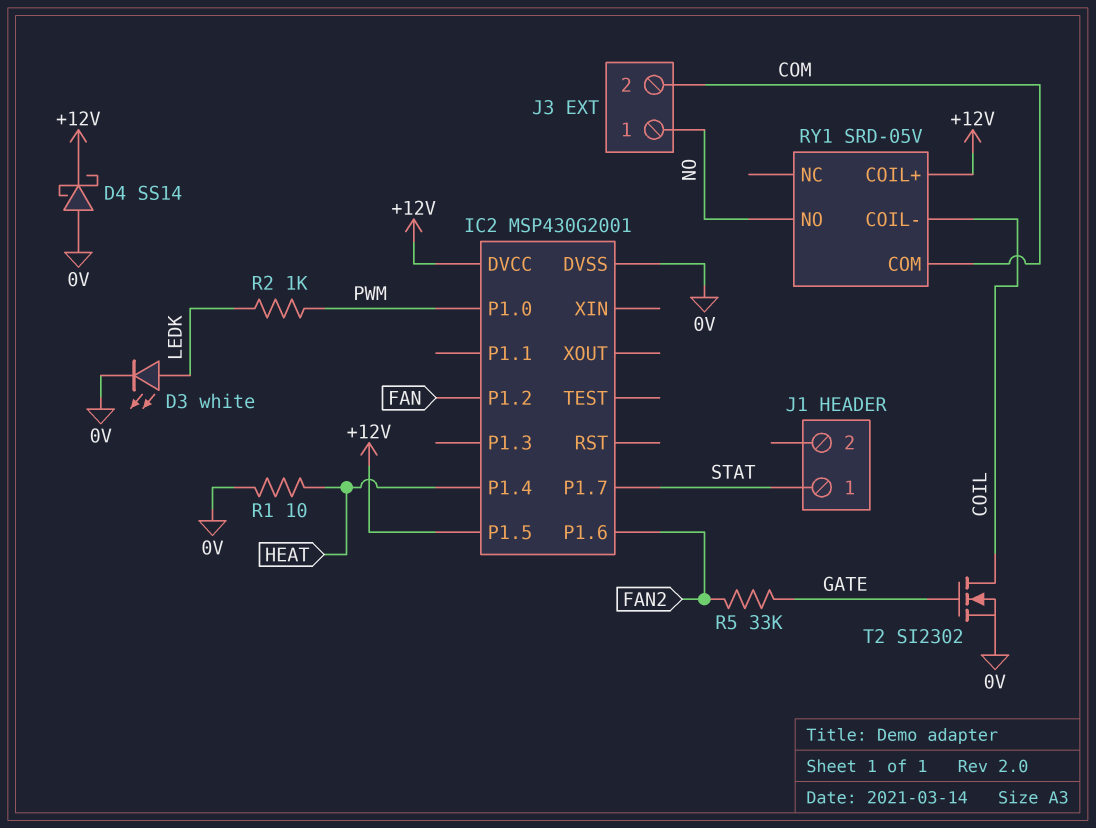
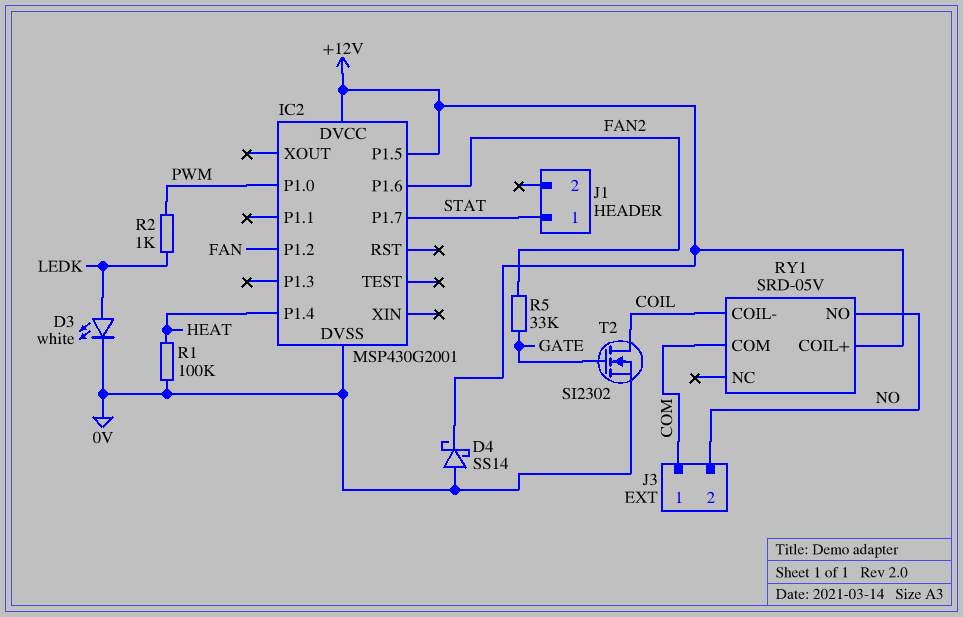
J3 pin 1: NO -> COM
J3 pin 2: COM -> NO
R1: 10 (0V, HEAT) -> 100k (0V, HEAT)

